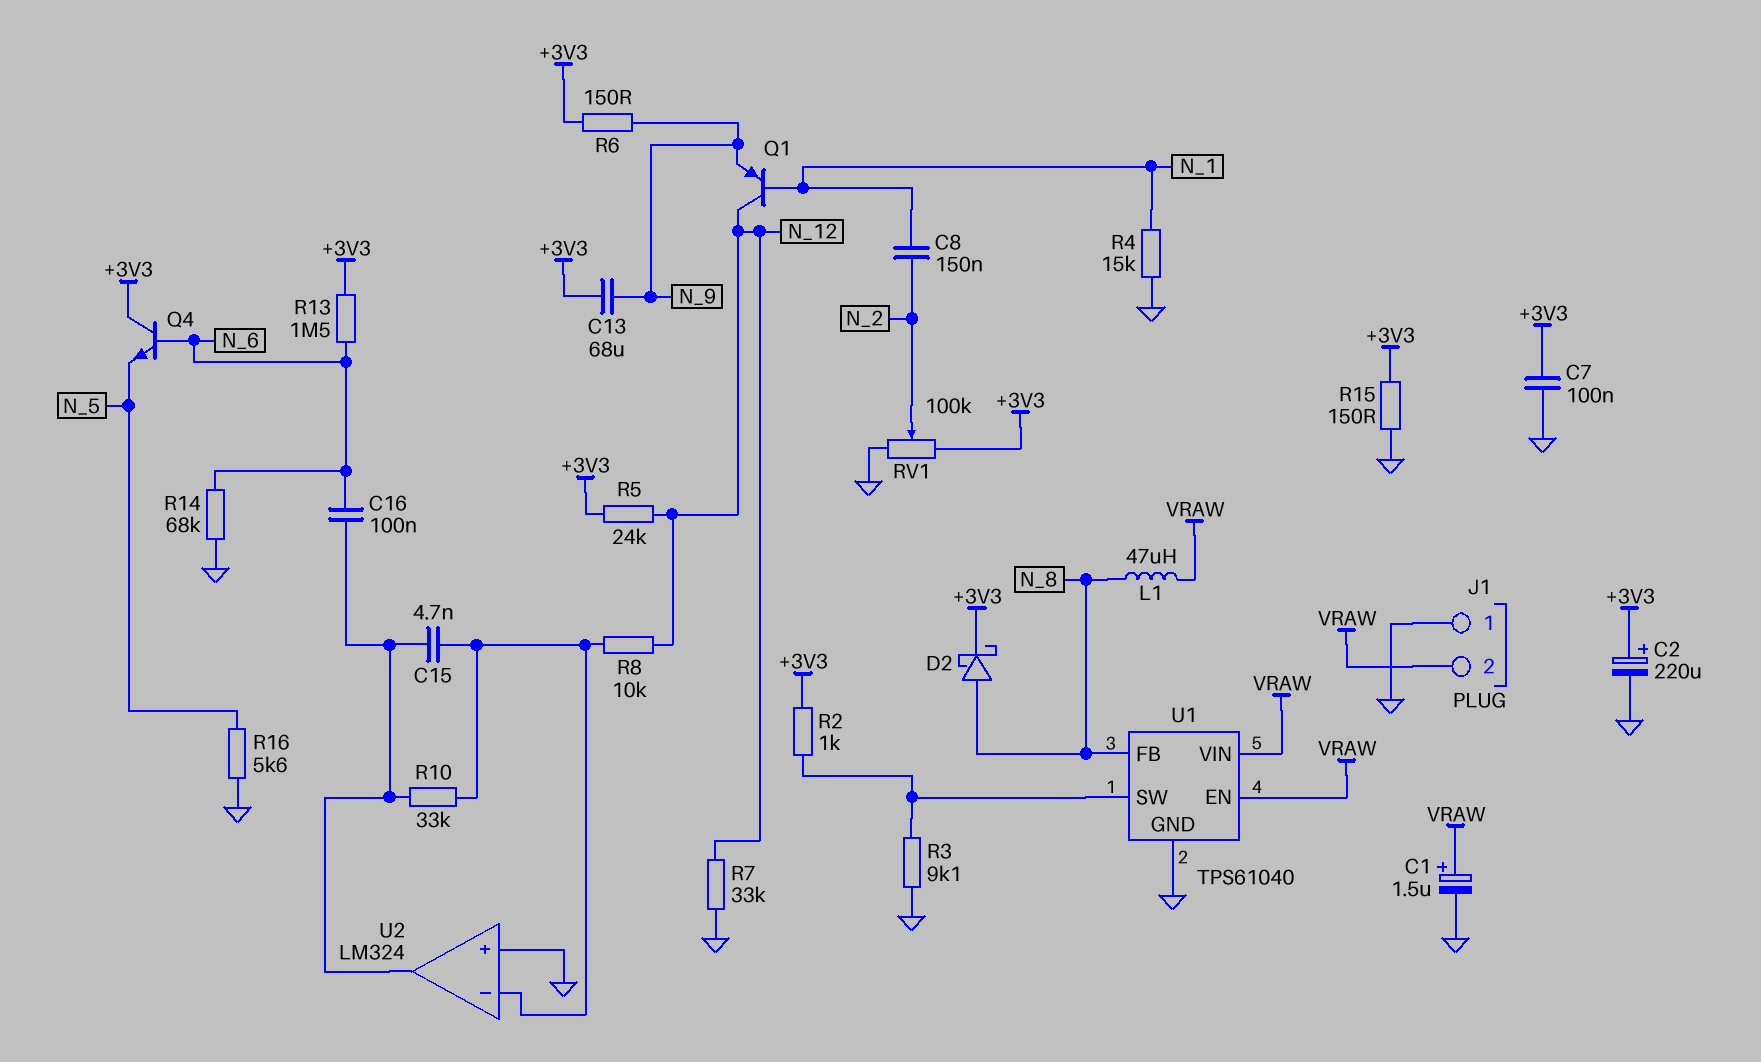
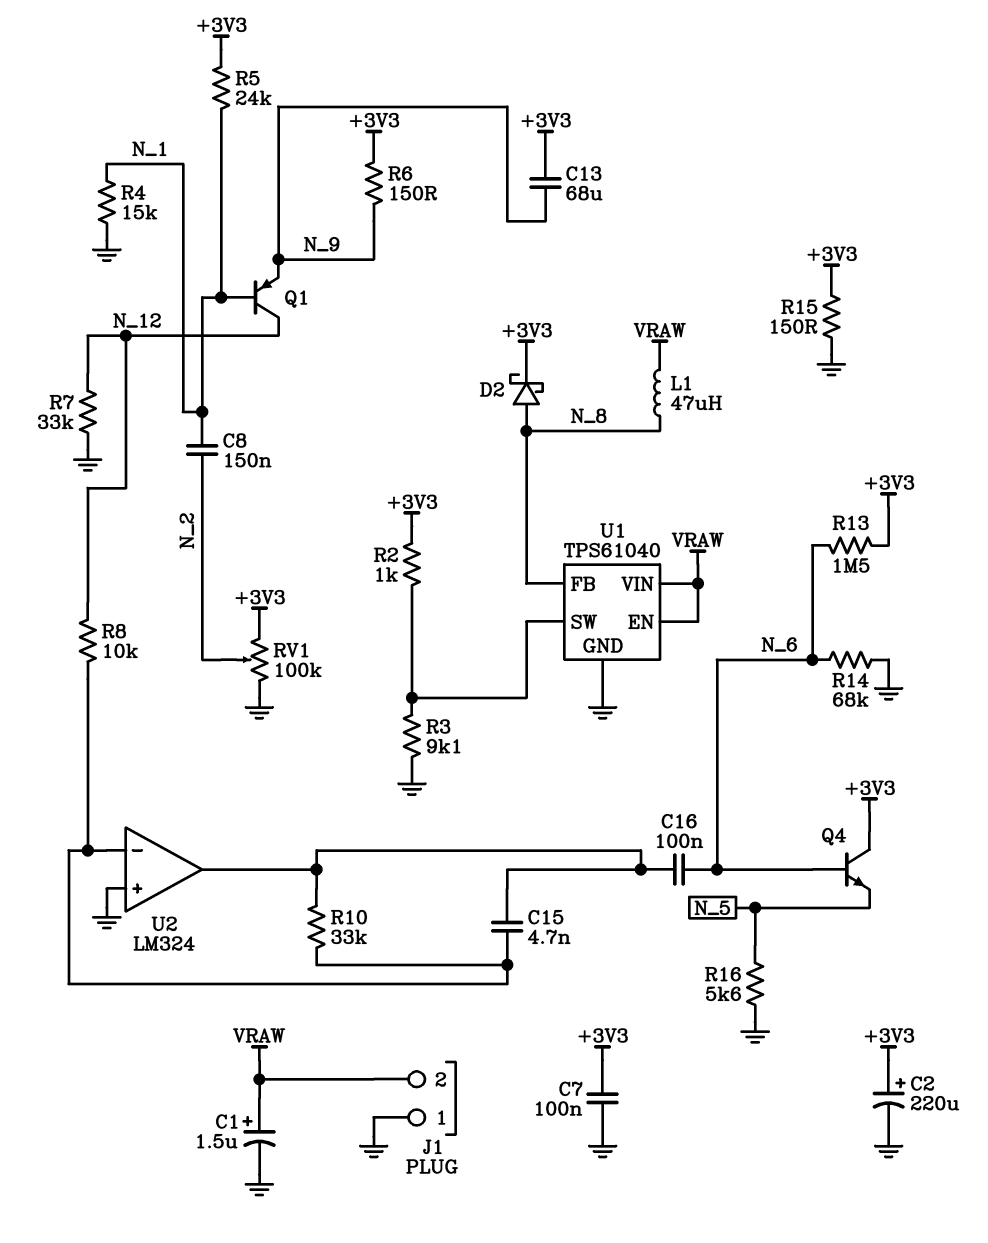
R5: 24k (+3V3, N_12) -> 24k (+3V3, N_1)

